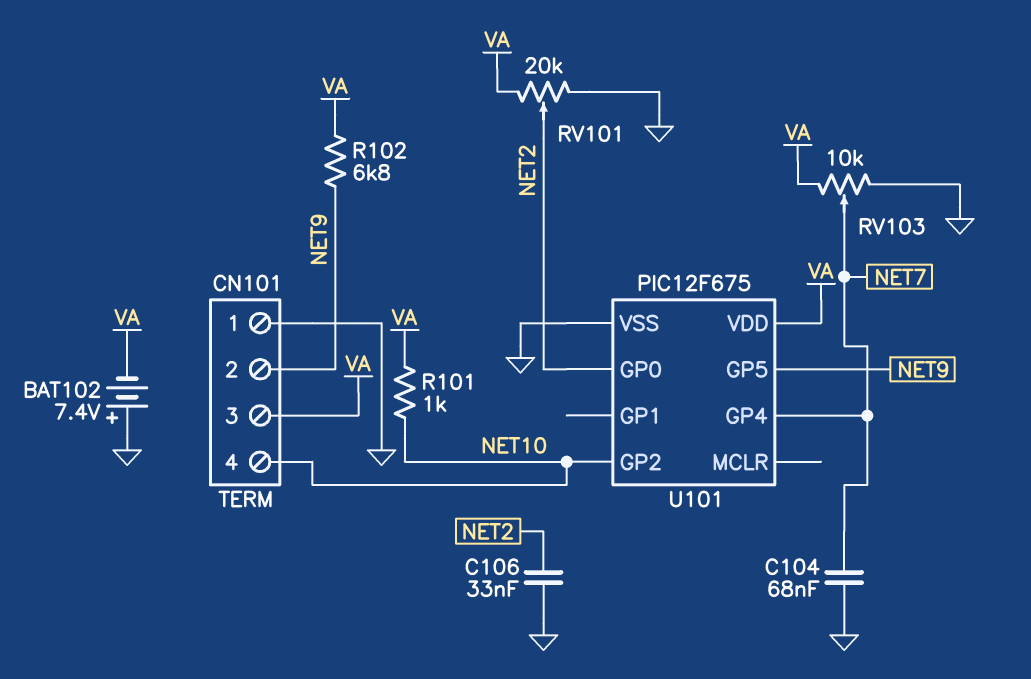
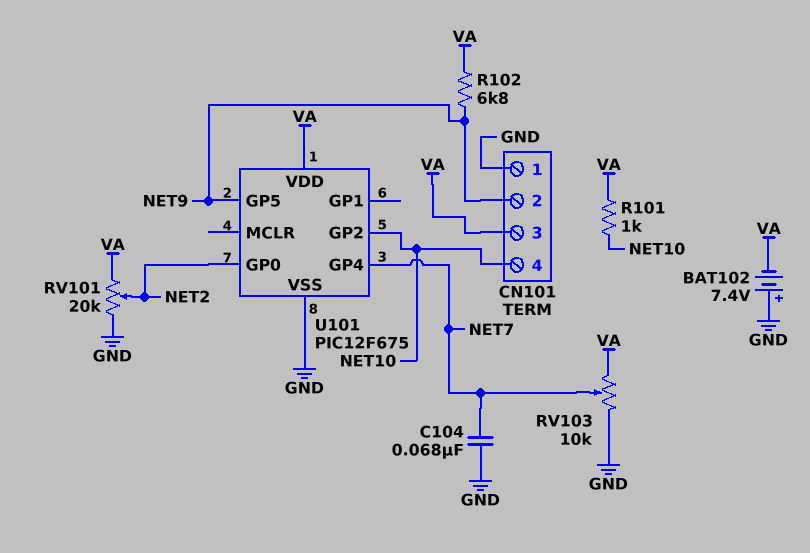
C106: 33nF (GND, NET2) -> none

